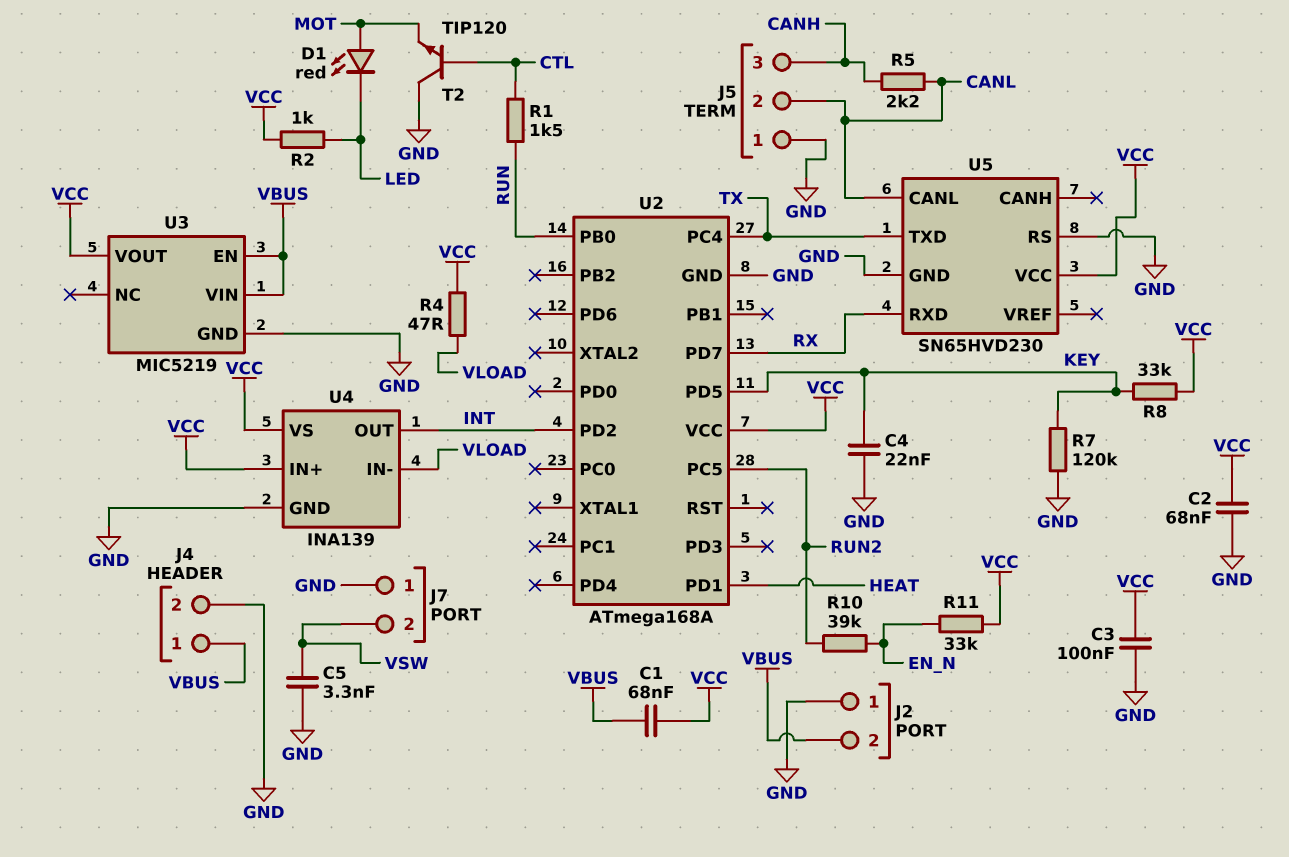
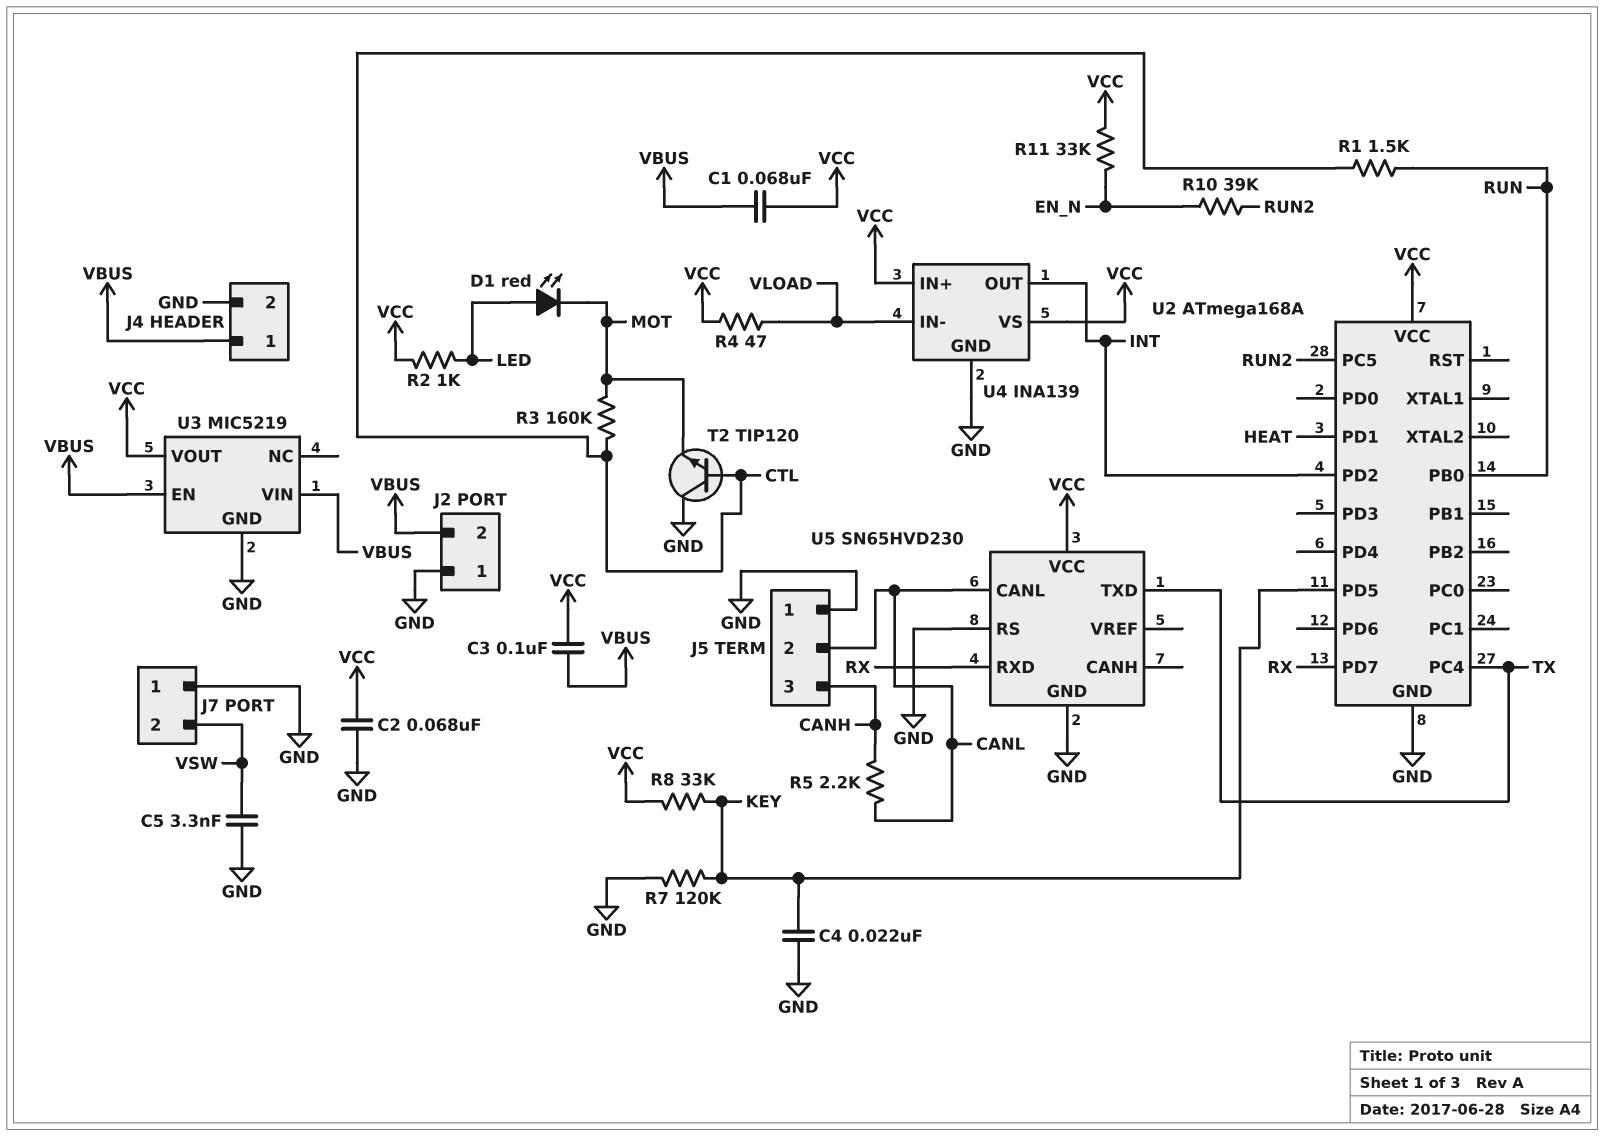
C3: 100nF (GND, VCC) -> 100nF (VBUS, VCC)
D1: LED red (A MOT, K LED) -> LED red (A LED, K MOT)
R3: none -> 160k (CTL, MOT)

